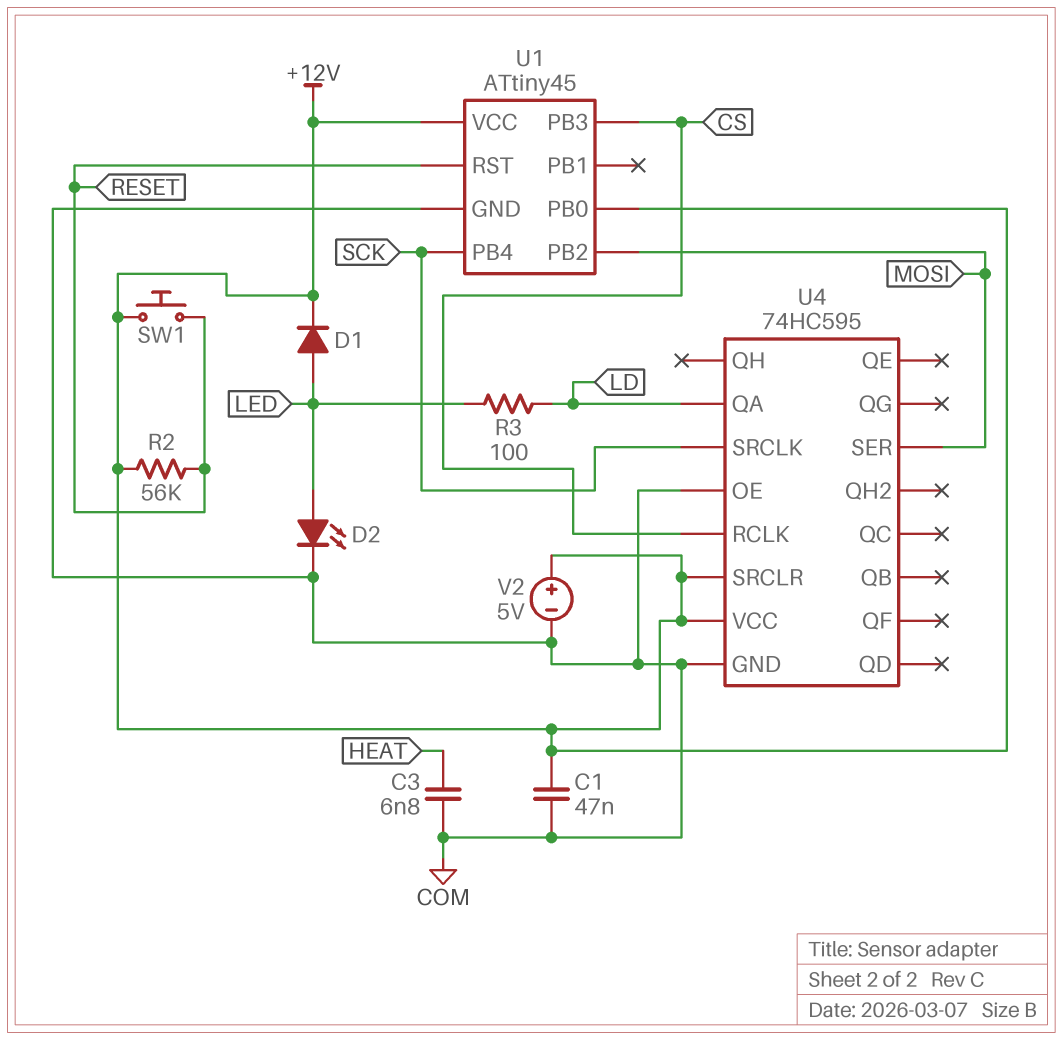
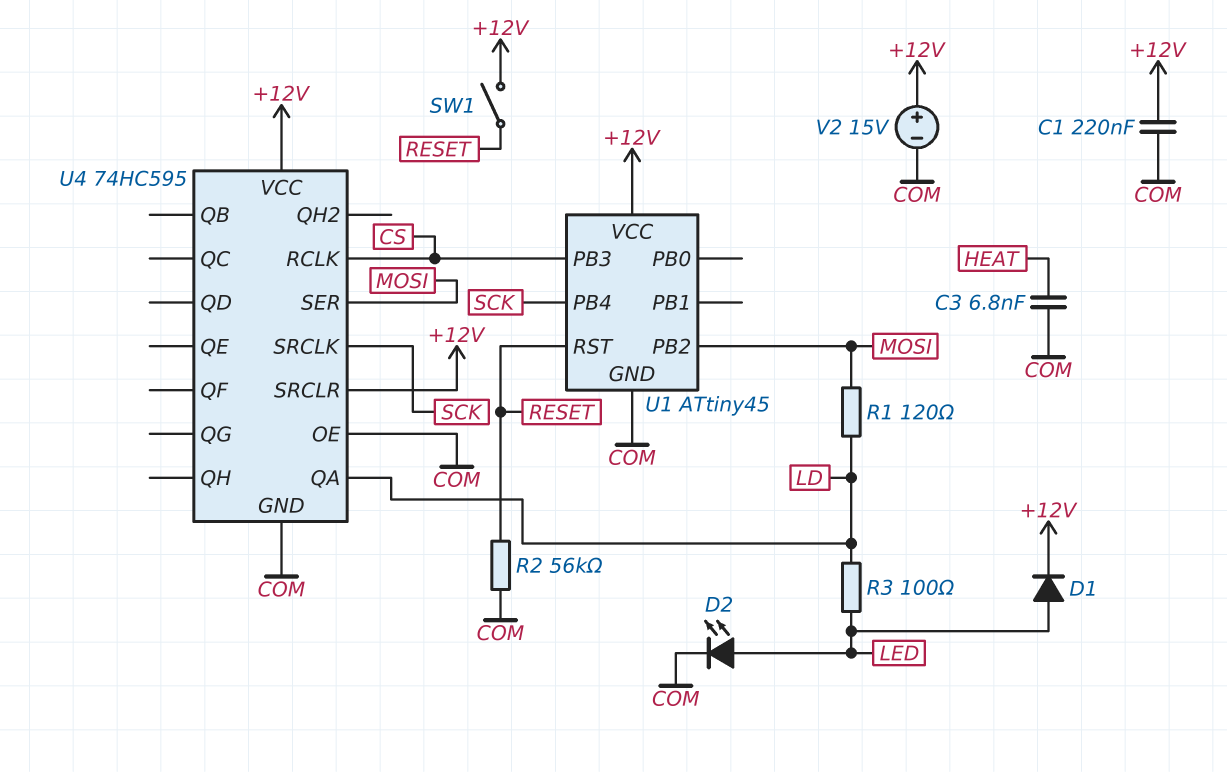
C1: 47nF (+12V, COM) -> 220nF (+12V, COM)
R1: none -> 120 (LD, MOSI)
R2: 56k (+12V, RESET) -> 56k (COM, RESET)
SW1: button (+12V, RESET) -> switch (+12V, RESET)
U1 pin PB0: +12V -> none
V2: 5V (plus +12V, minus COM) -> 15V (plus +12V, minus COM)

